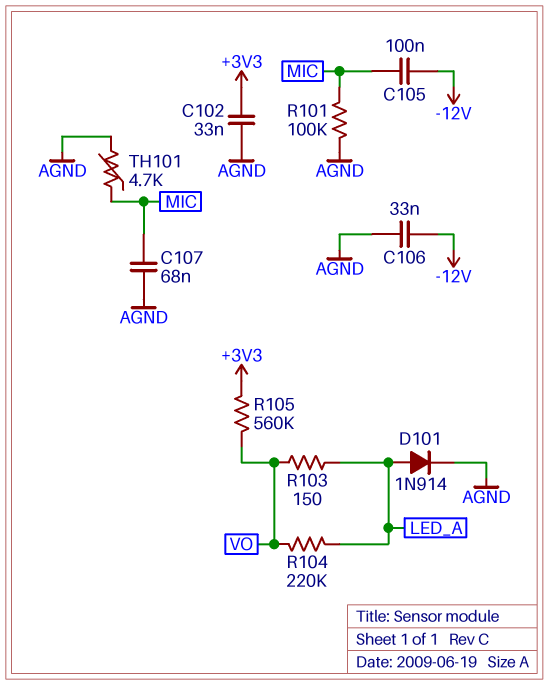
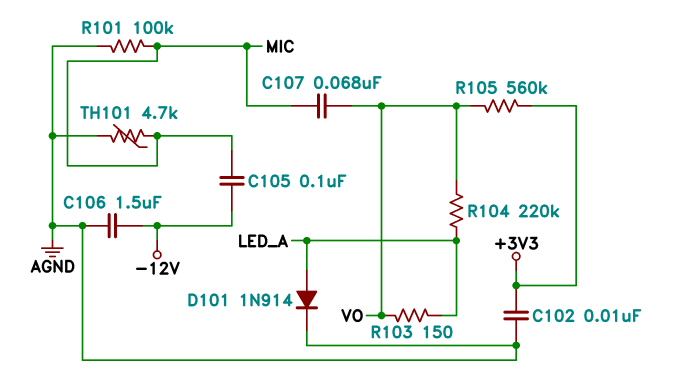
C102: 33nF (+3V3, AGND) -> 10nF (+3V3, AGND)
C106: 33nF (-12V, AGND) -> 1.5uF (-12V, AGND)
C107: 68nF (AGND, MIC) -> 68nF (MIC, VO)

